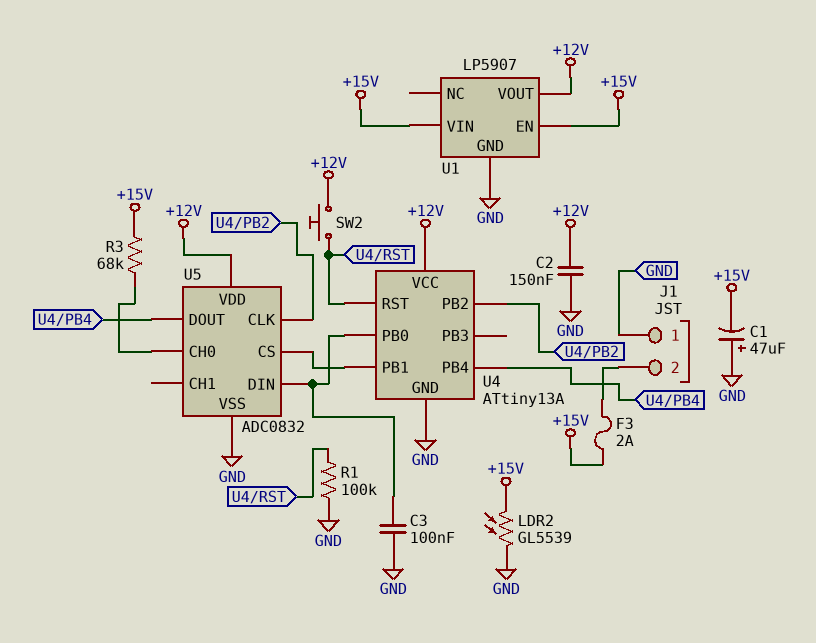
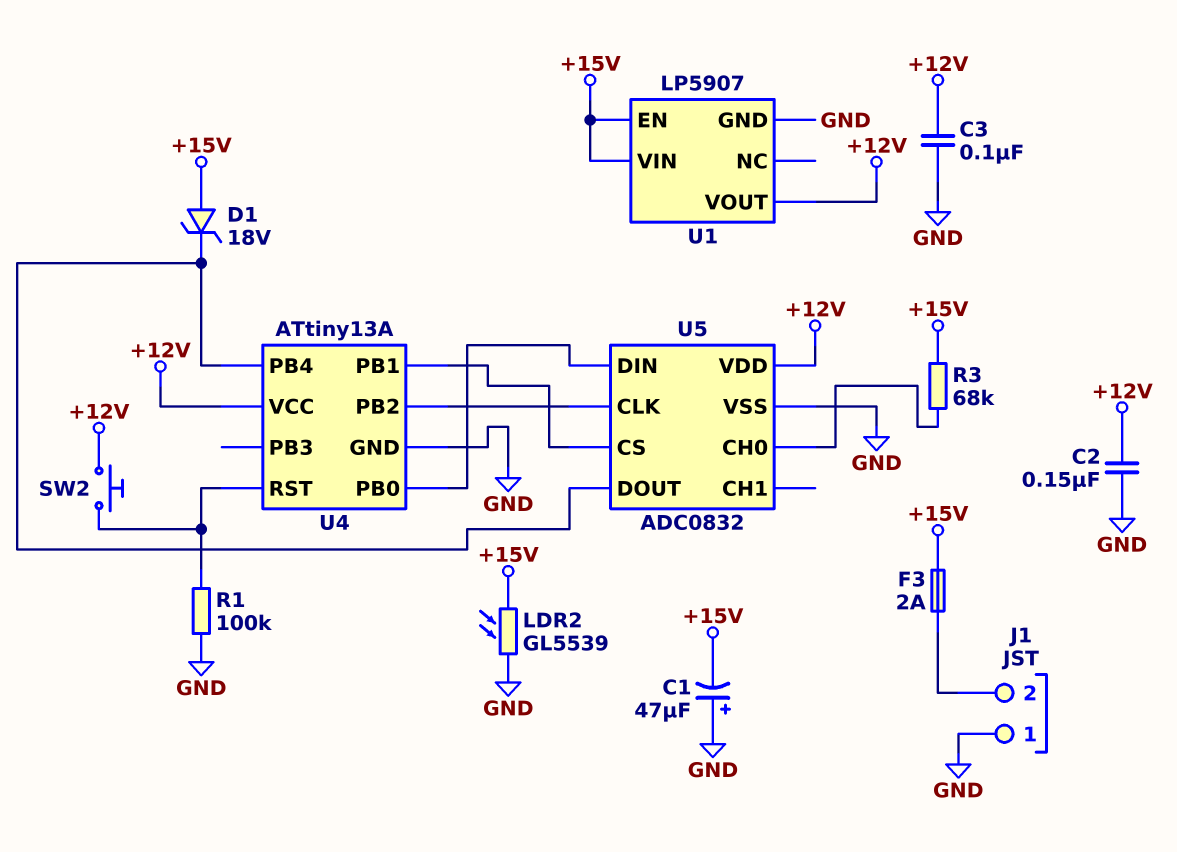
C3: 100nF (GND, U4/PB0) -> 100nF (+12V, GND)
D1: none -> zener 18V (A +15V, K U4/PB4)

